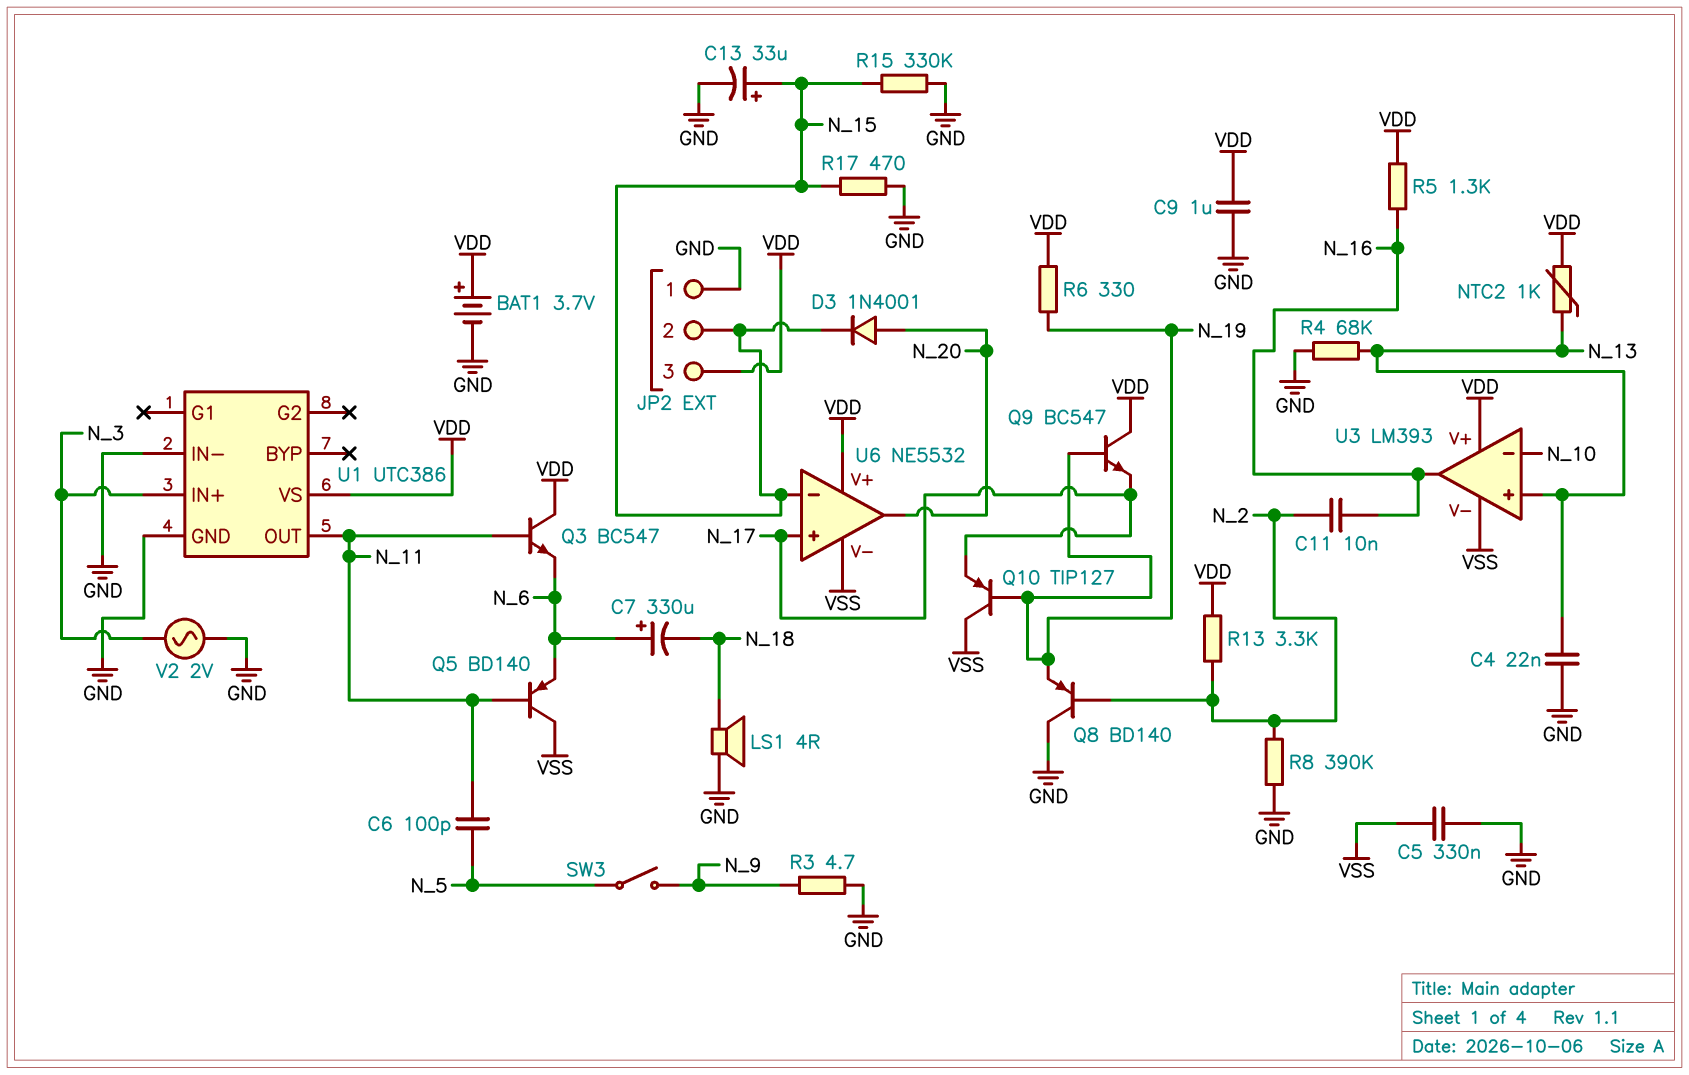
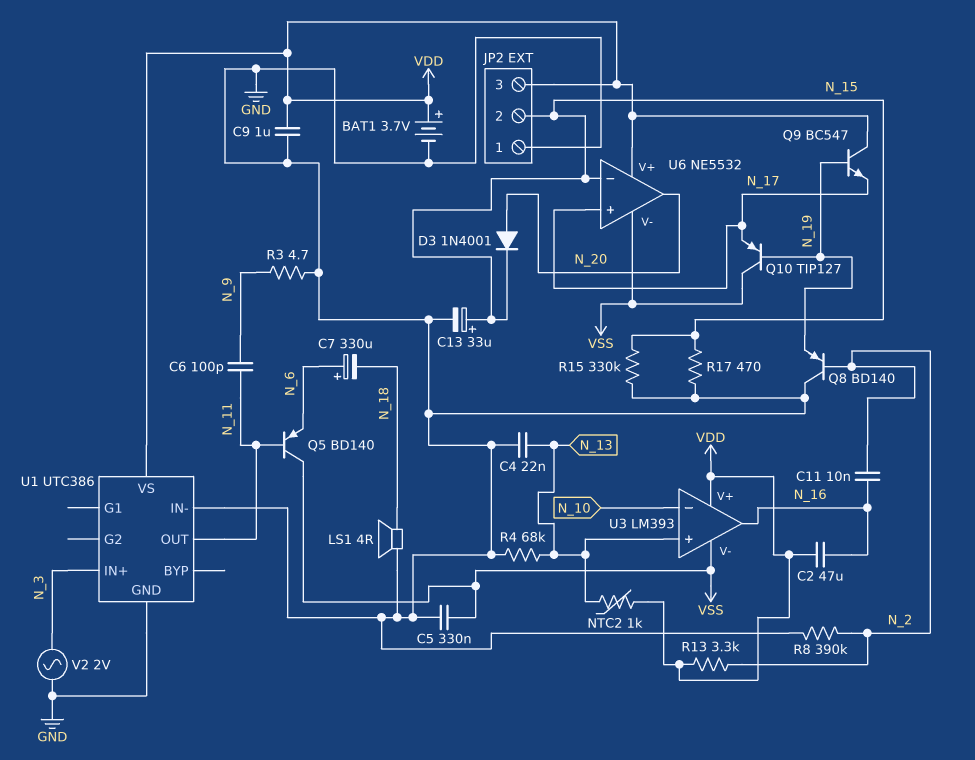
C2: none -> 47uF (N_16, VDD)
C6: 100pF (N_5, N_11) -> 100pF (N_9, N_11)
Q3: NPN BC547 (B N_11, C VDD, E N_6) -> none
R5: 1.3k (N_16, VDD) -> none
R6: 330 (N_19, VDD) -> none
SW3: switch (N_5, N_9) -> none

